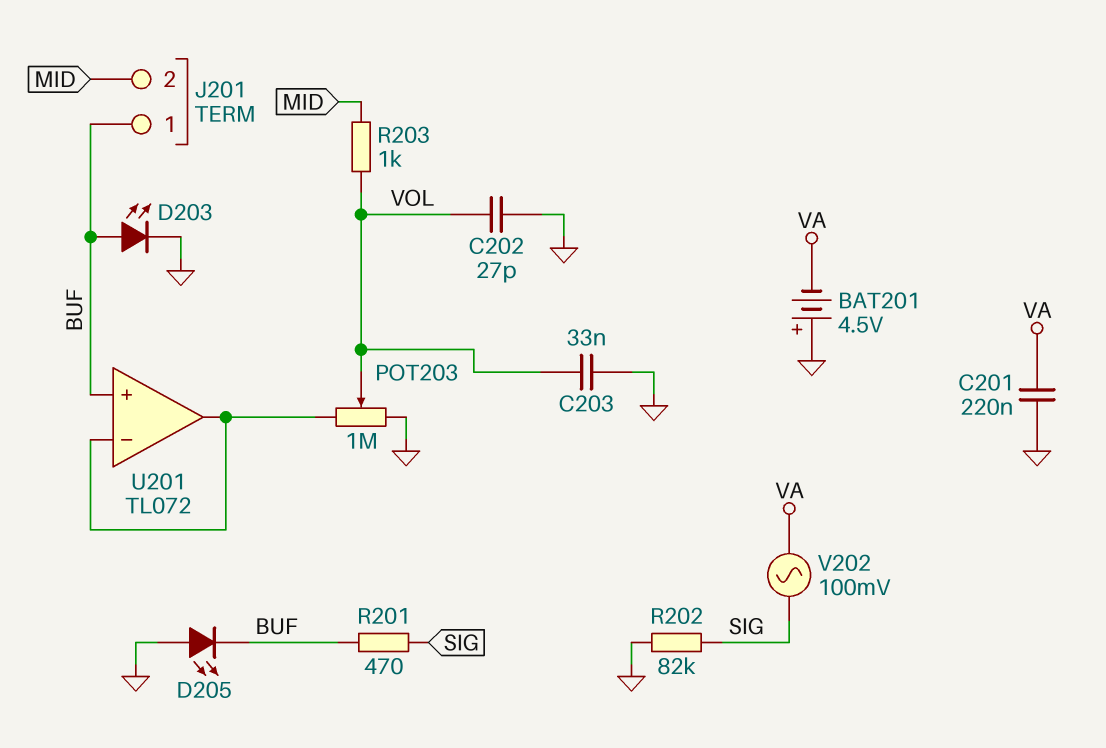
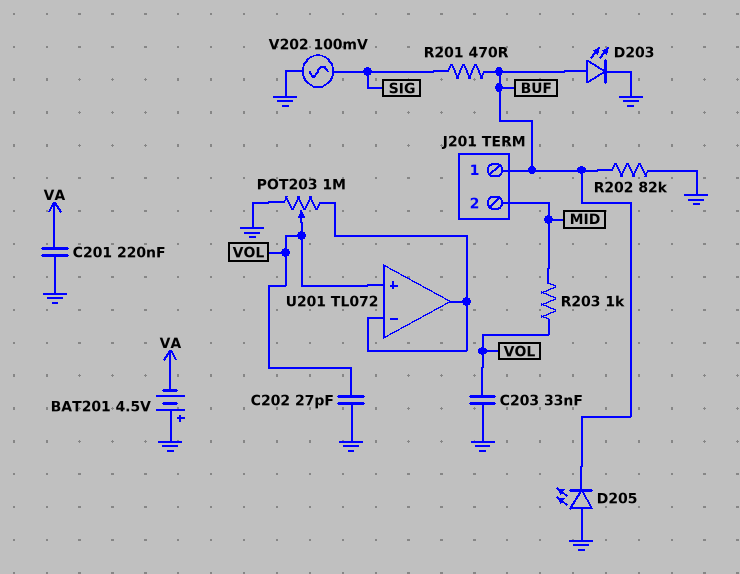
R202: 82k (GND, SIG) -> 82k (BUF, GND)
U201 pin in+: BUF -> VOL
V202: AC 100mV (SIG, VA) -> AC 100mV (GND, SIG)

